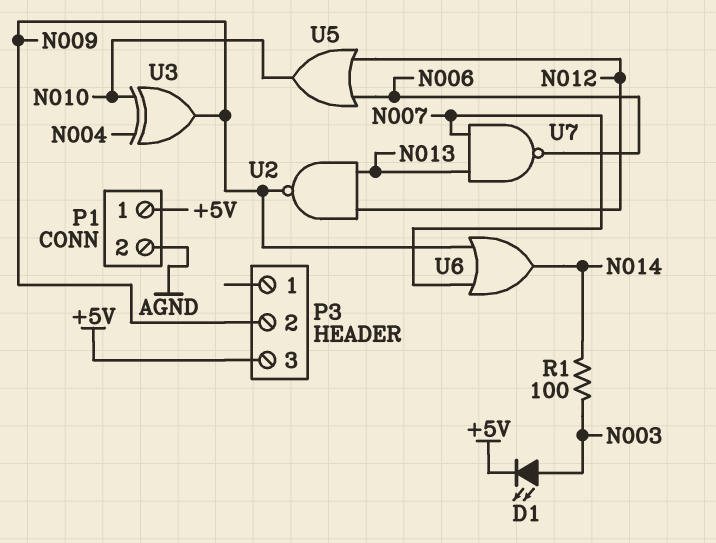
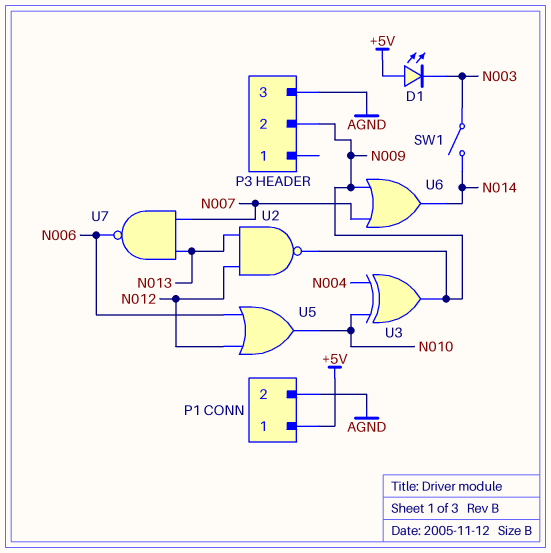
D1: LED (A N003, K +5V) -> LED (A +5V, K N003)
P3 pin 3: +5V -> AGND
R1: 100 (N003, N014) -> none
SW1: none -> switch (N003, N014)

